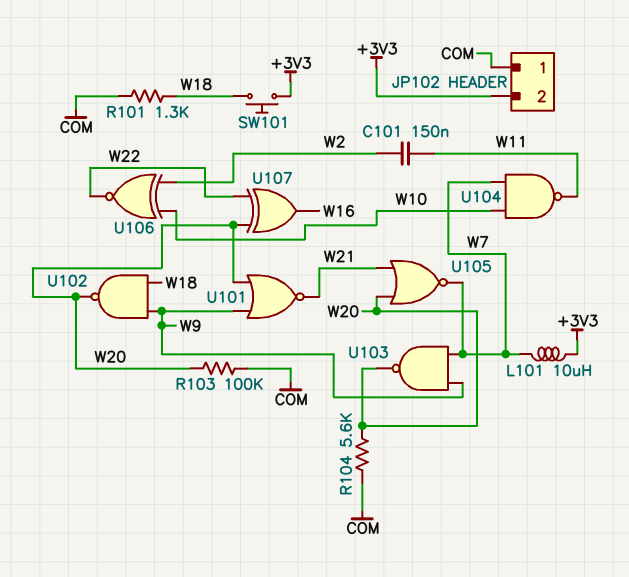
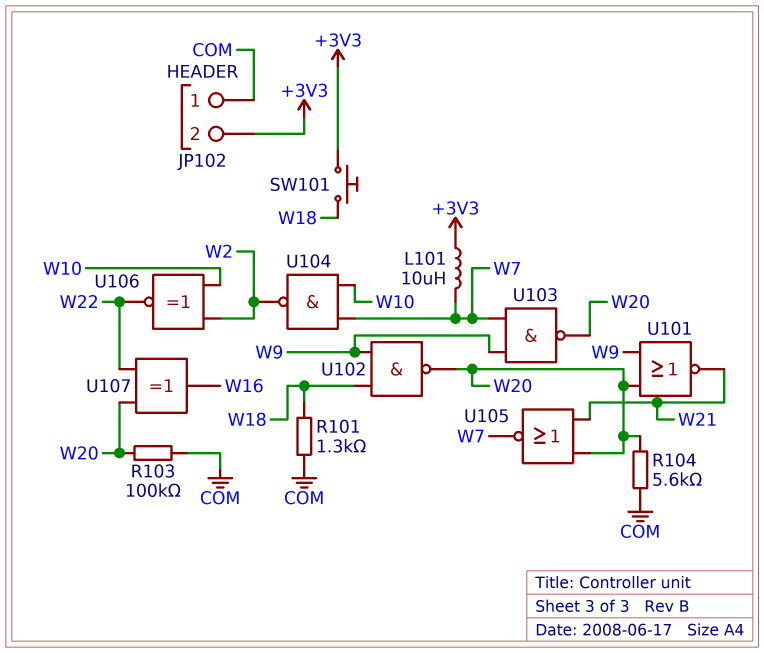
C101: 150nF (W2, W11) -> none
U104: NAND (in W7, in W10, out W11) -> NAND (in W7, in W10, out W2)

